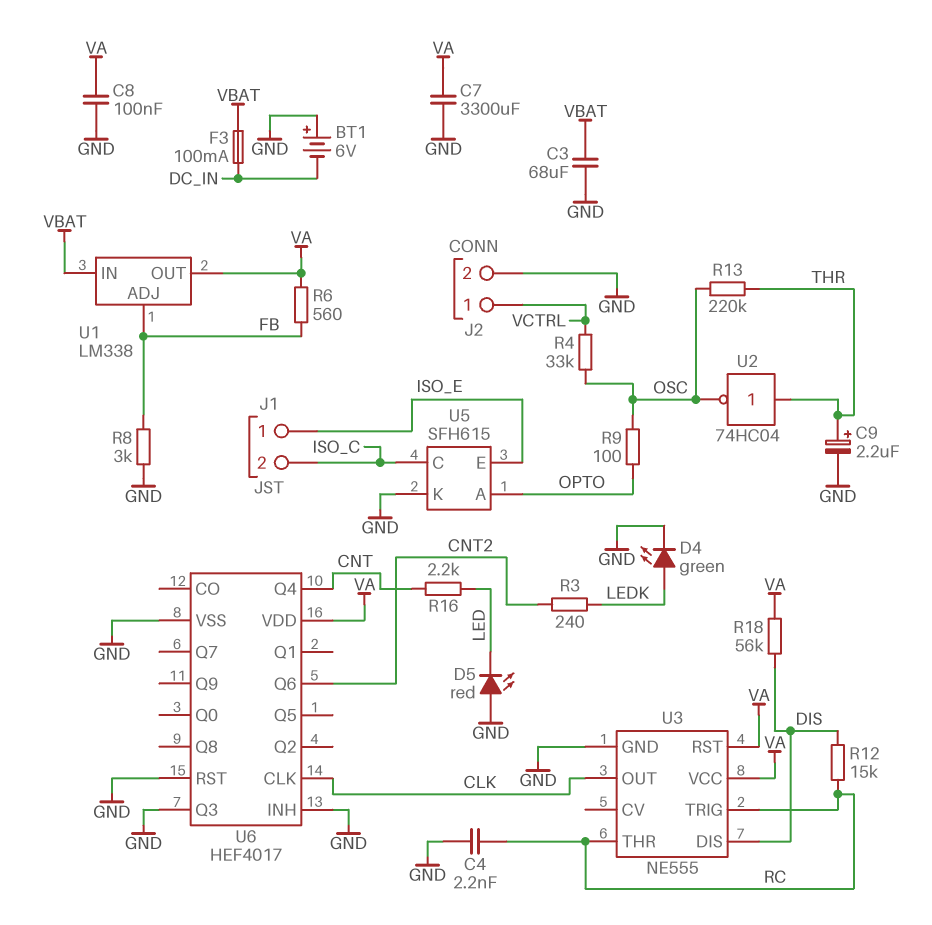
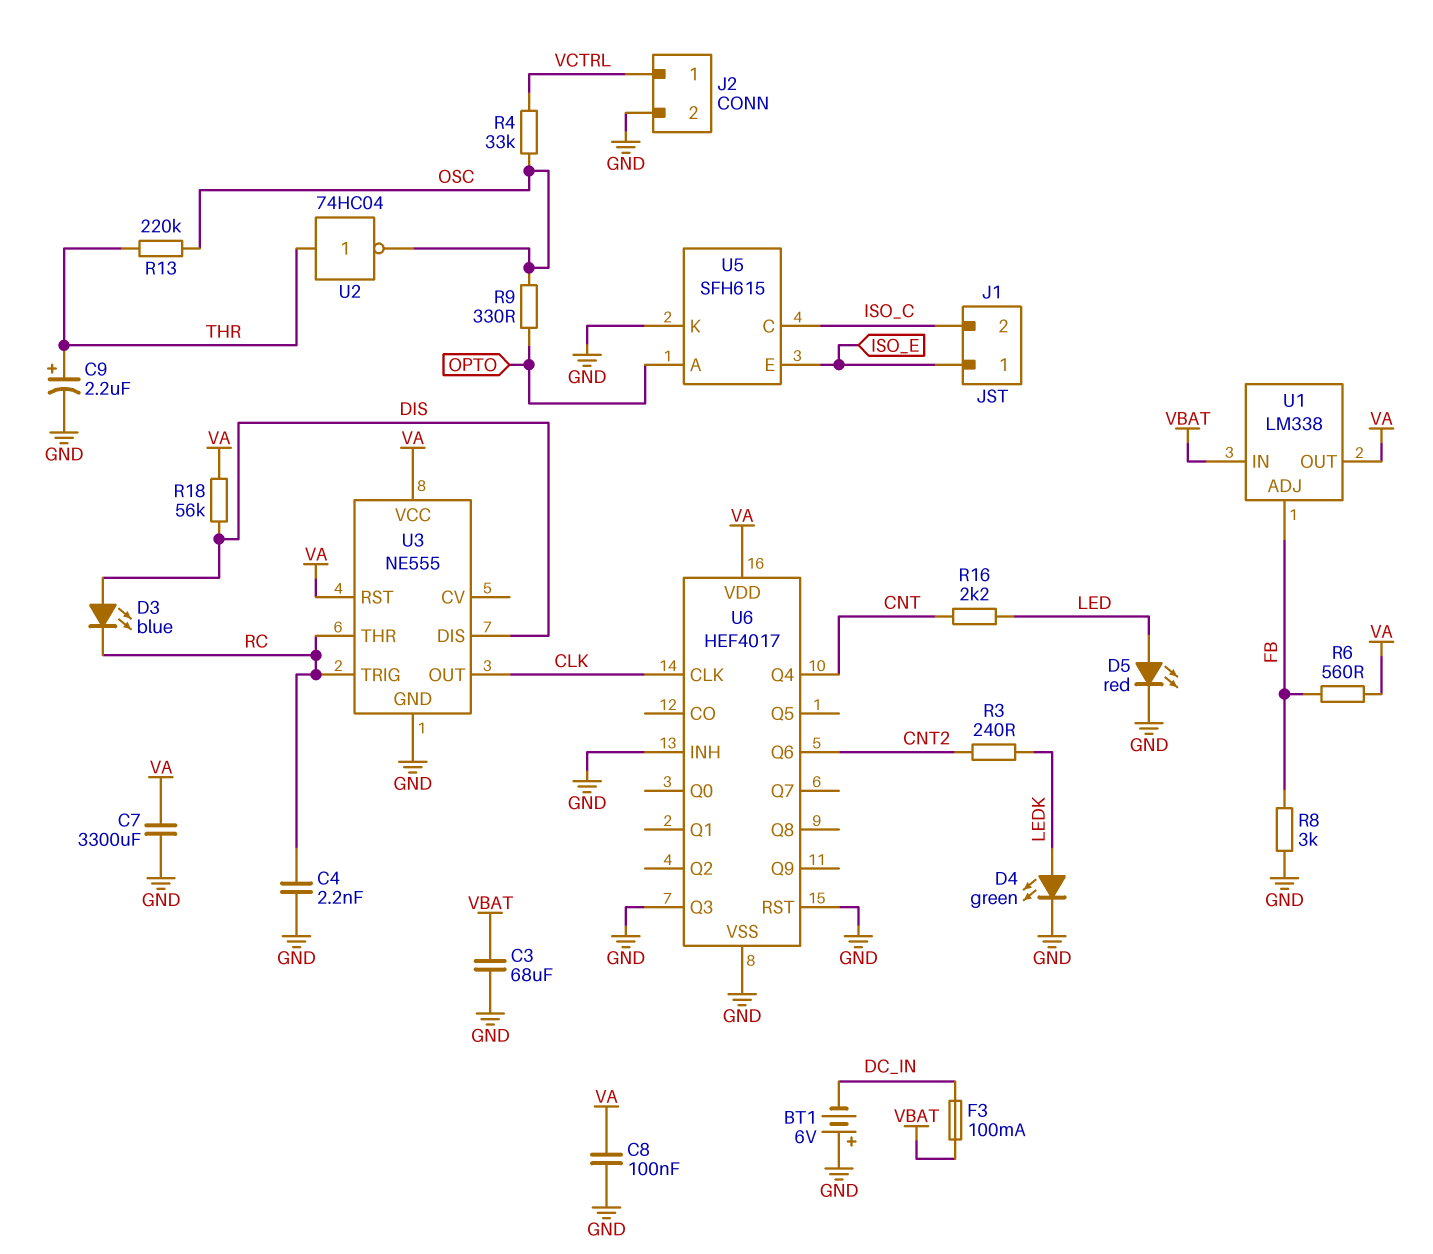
D3: none -> LED blue (A DIS, K RC)
D5: LED red (A GND, K LED) -> LED red (A LED, K GND)
R9: 100 (OPTO, OSC) -> 330 (OPTO, OSC)
R12: 15k (DIS, RC) -> none

